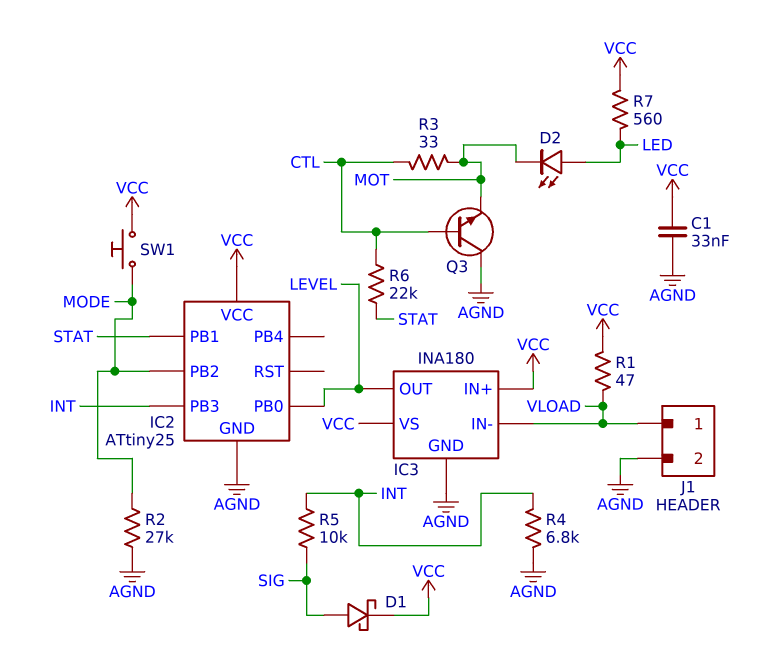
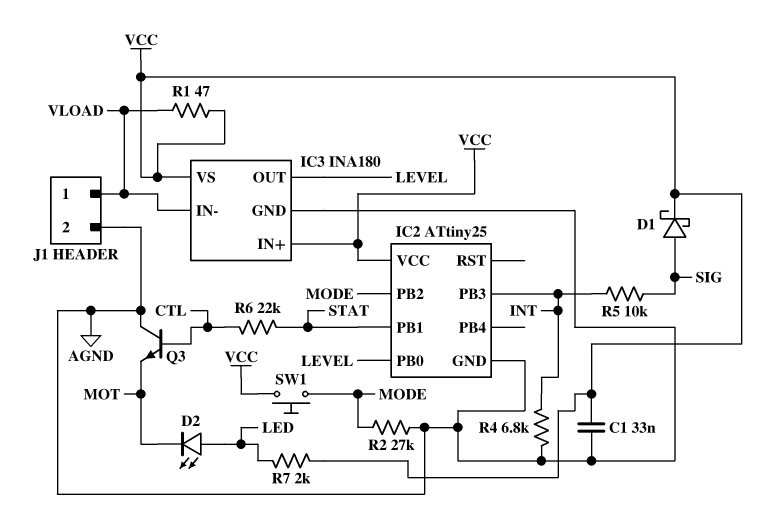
R3: 33 (CTL, MOT) -> none
R7: 560 (LED, VCC) -> 2k (LED, VCC)

